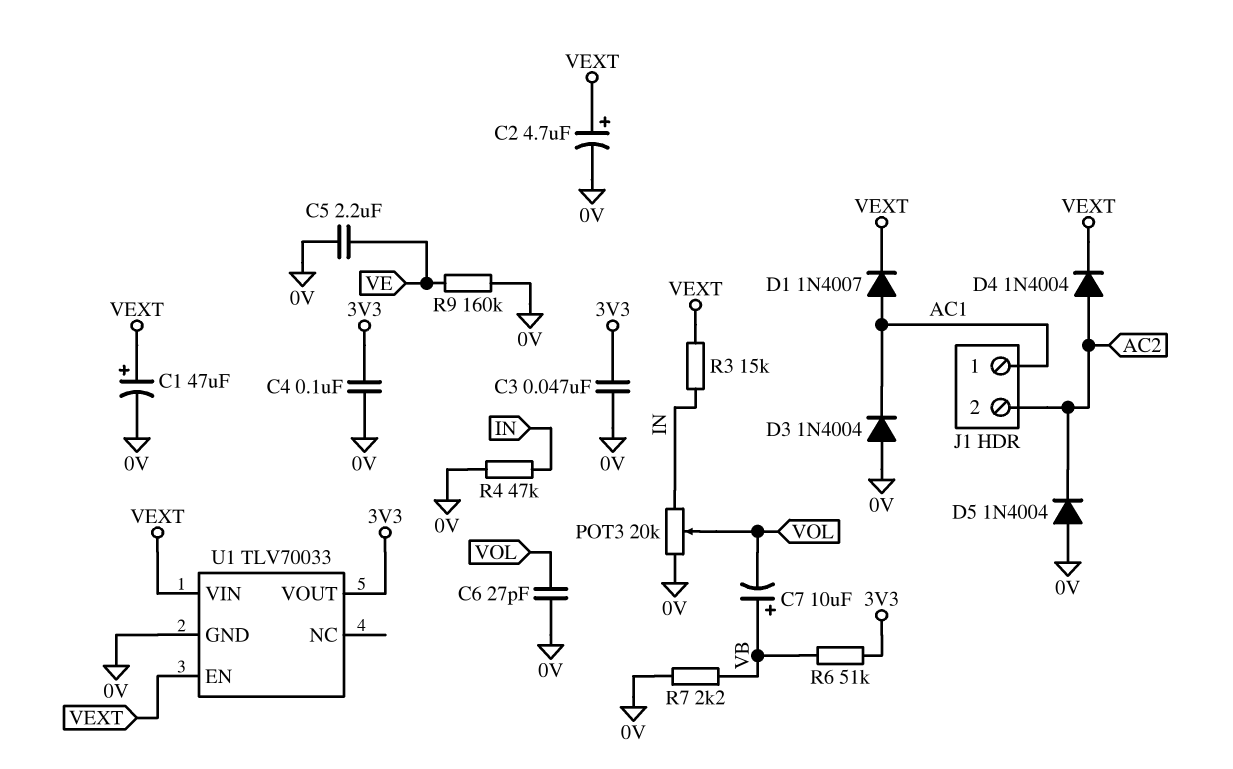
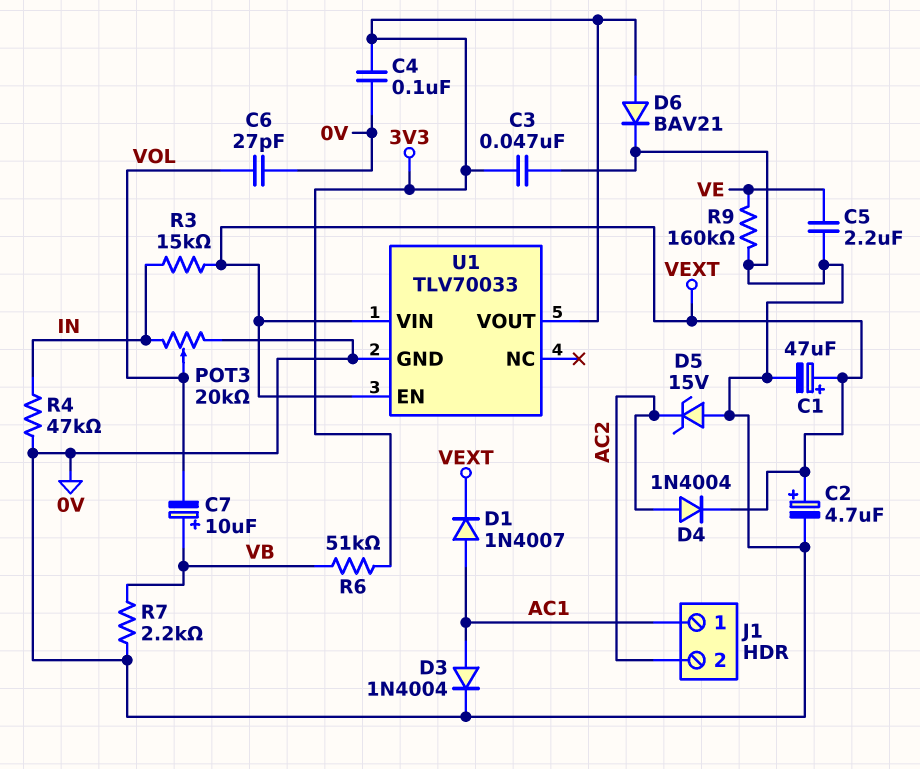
D3: diode 1N4004 (A 0V, K AC1) -> diode 1N4004 (A AC1, K 0V)
D5: diode 1N4004 (A 0V, K AC2) -> zener 15V (A 0V, K AC2)
D6: none -> diode BAV21 (A 3V3, K 0V)

